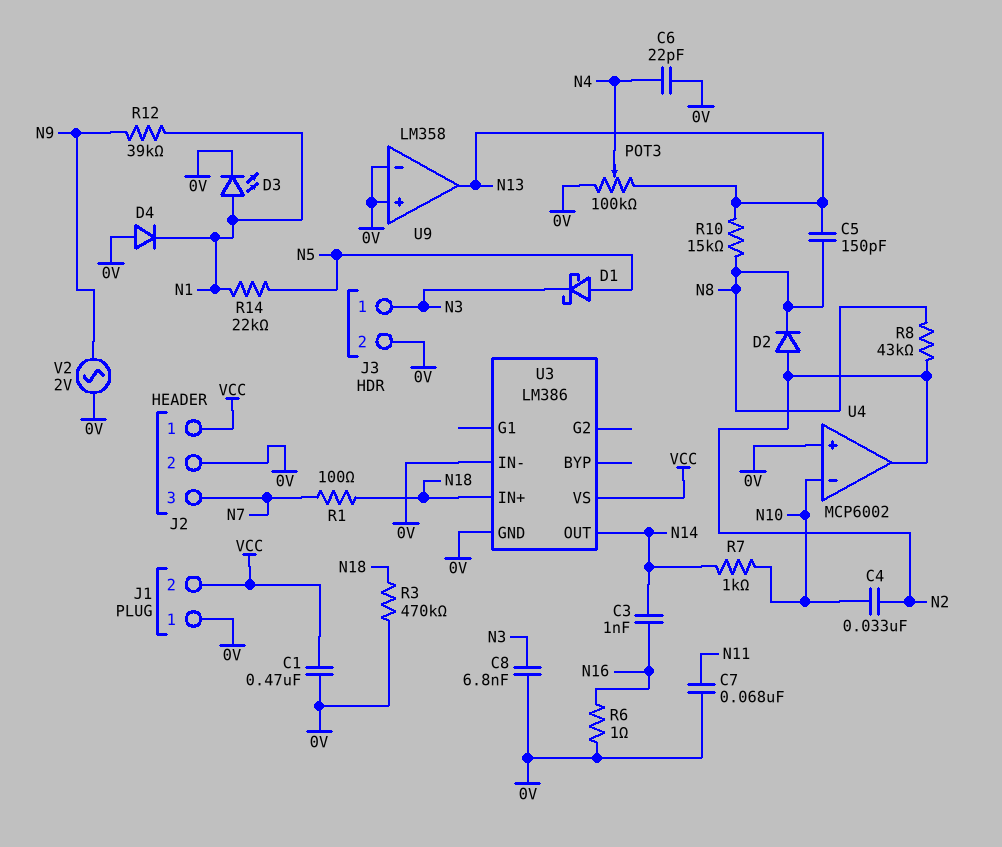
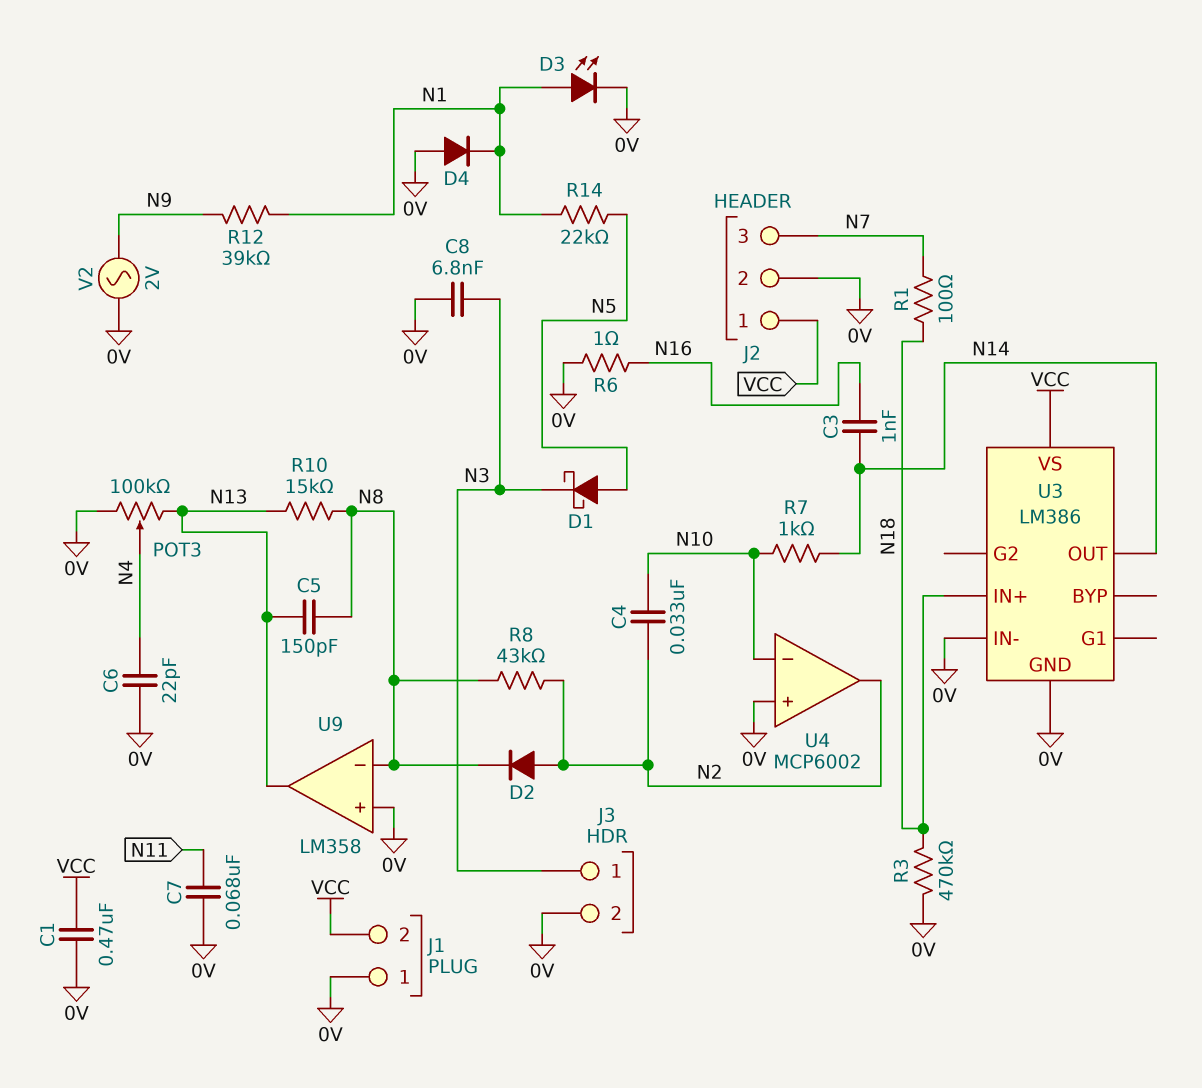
U9 pin in-: 0V -> N8

